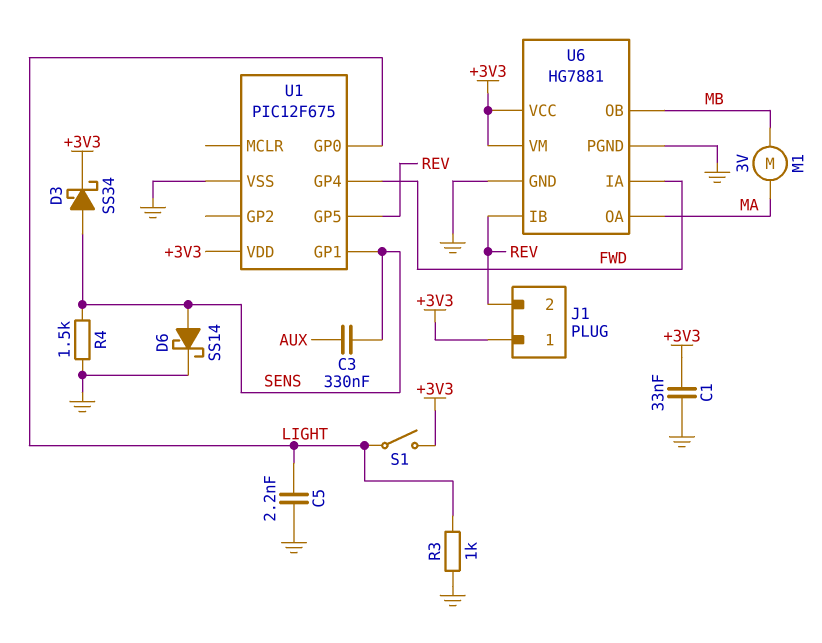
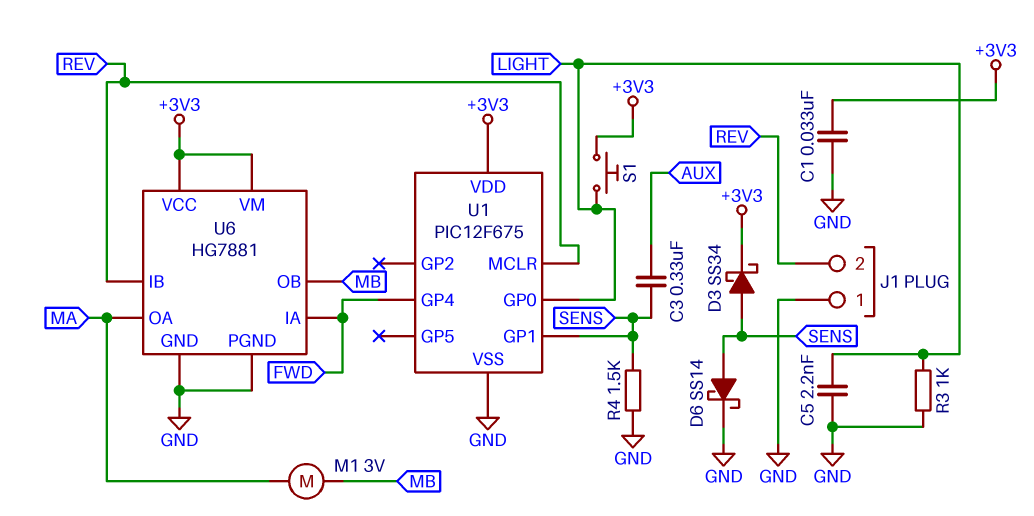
J1 pin 1: +3V3 -> GND
S1: switch (+3V3, LIGHT) -> button (+3V3, LIGHT)
U1 pin GP5: REV -> none
U1 pin MCLR: none -> REV

